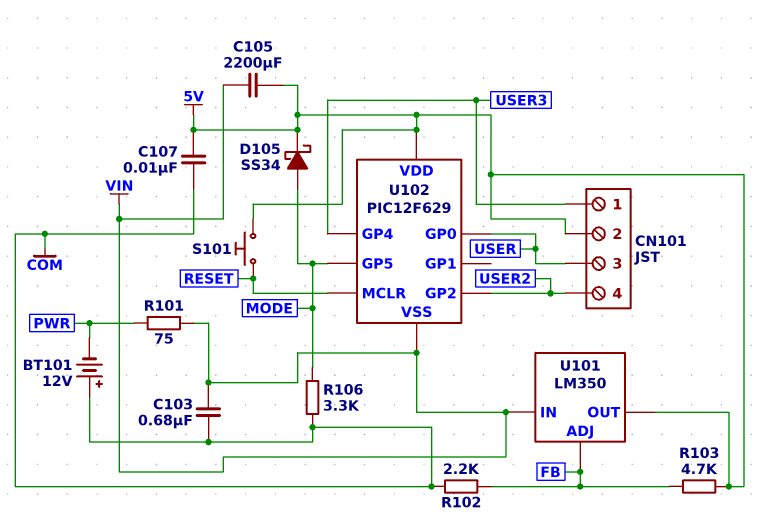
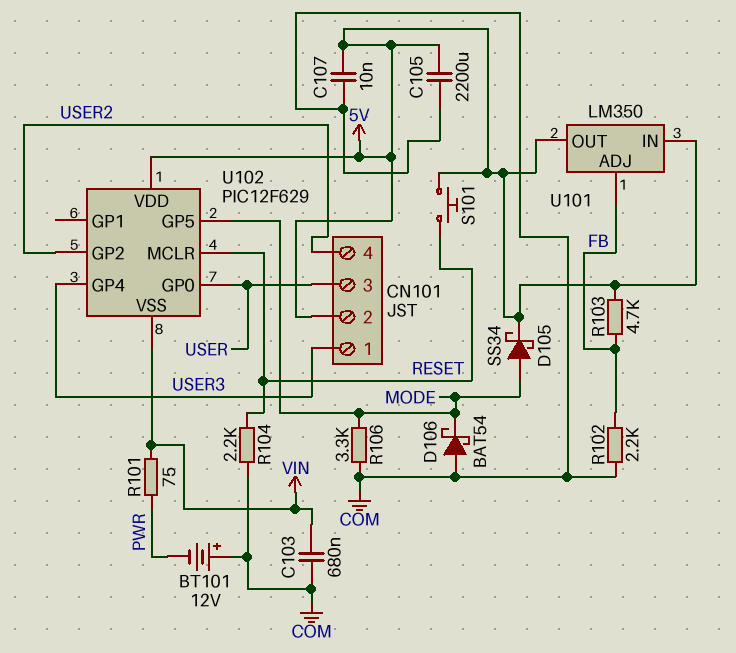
C105: 2200uF (5V, VIN) -> 2200uF (5V, COM)
D106: none -> schottky BAT54 (A COM, K MODE)
R104: none -> 2.2k (COM, RESET)
U101 pin IN: VIN -> 5V

